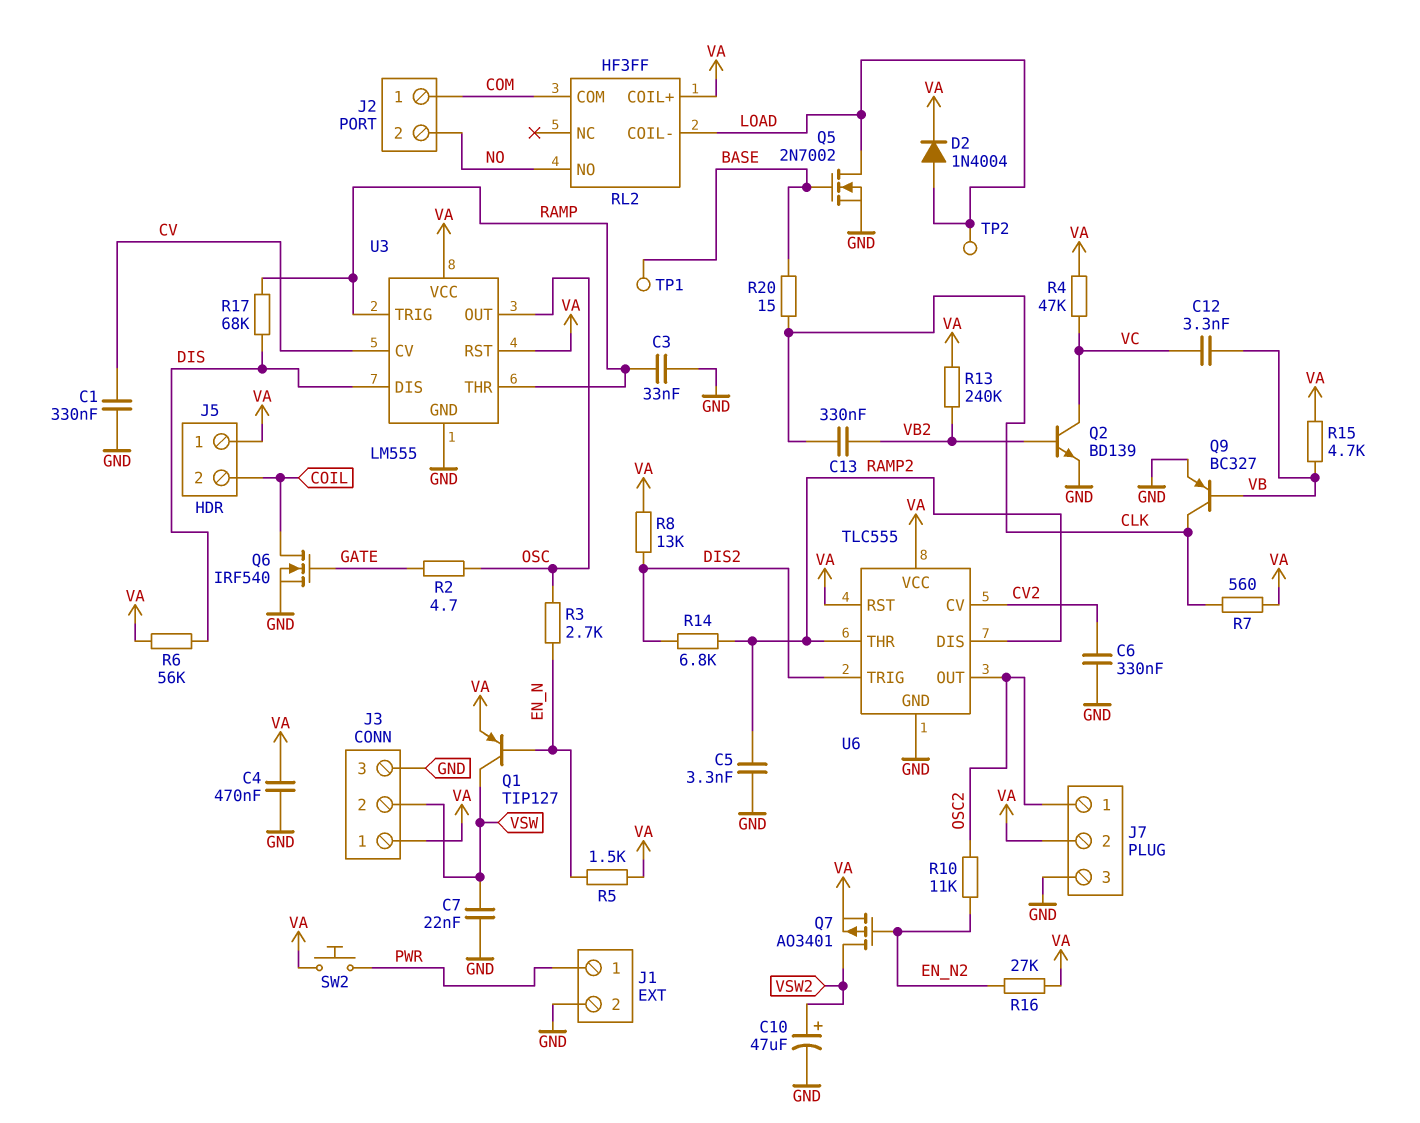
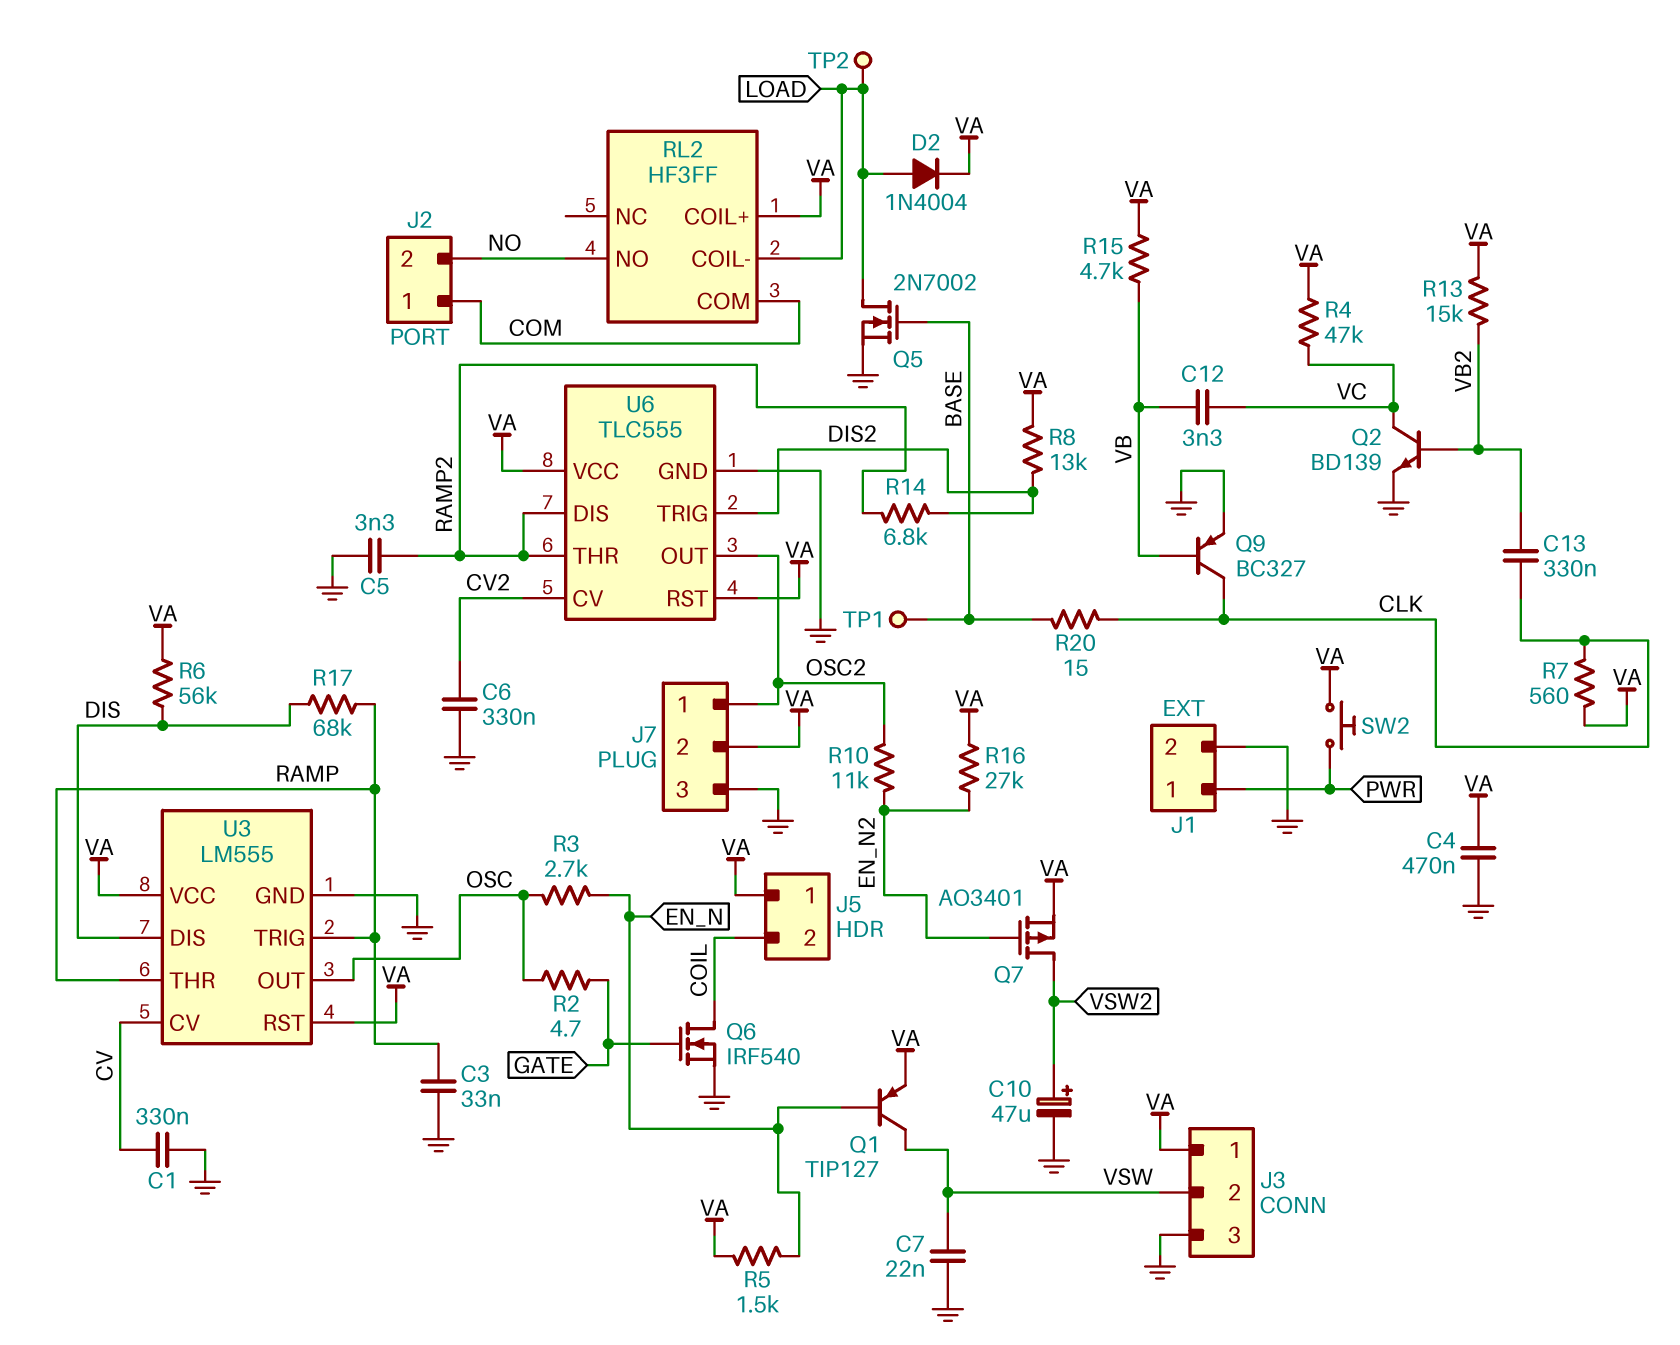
R13: 240k (VA, VB2) -> 15k (VA, VB2)

